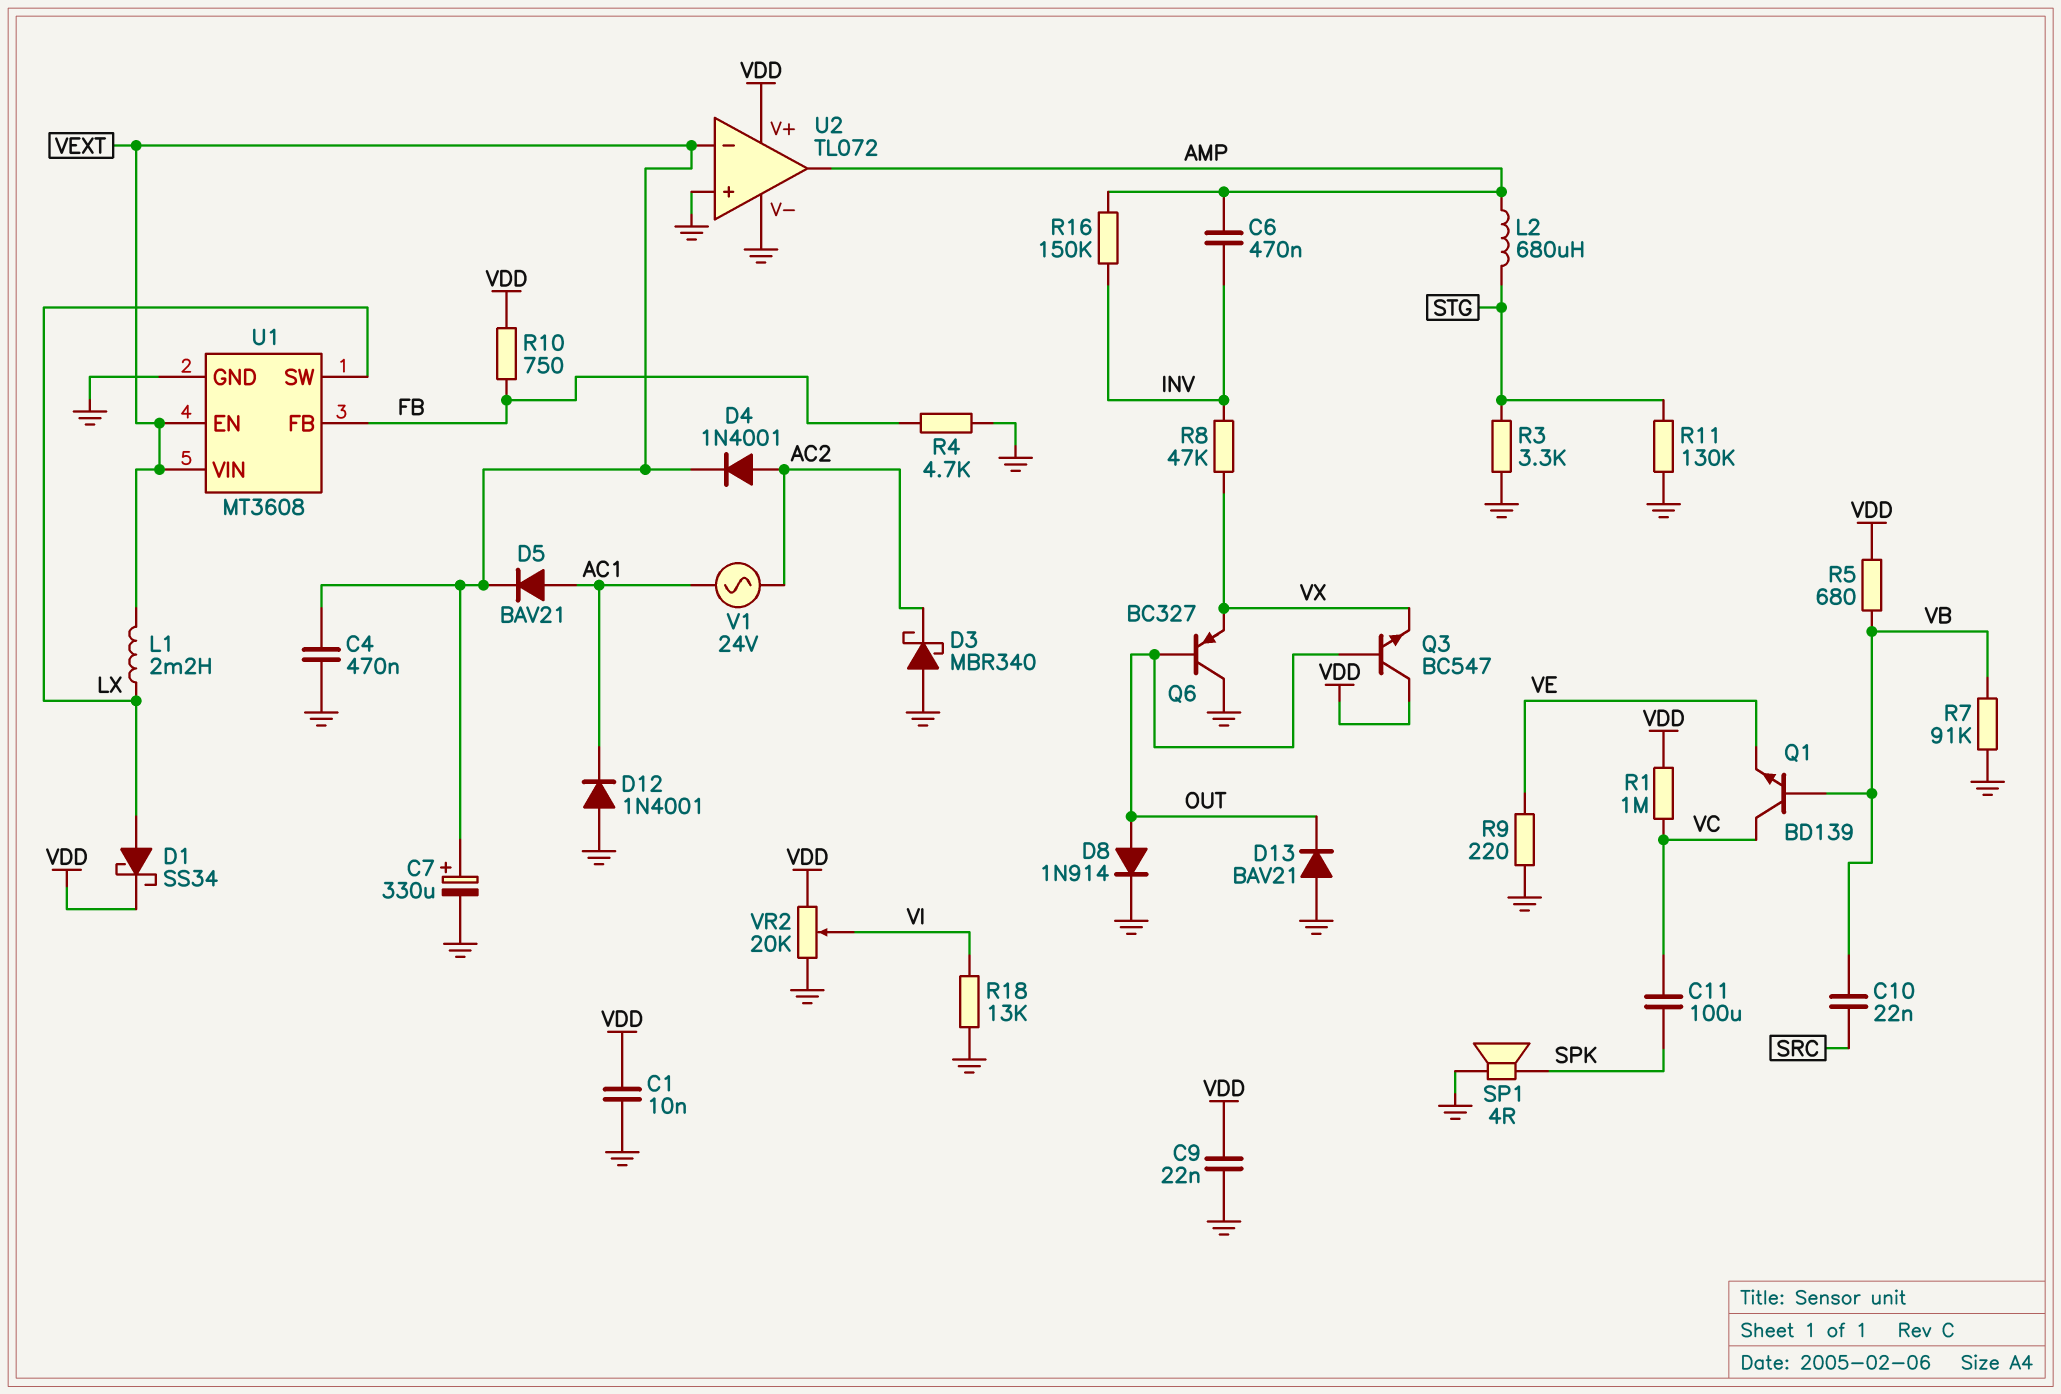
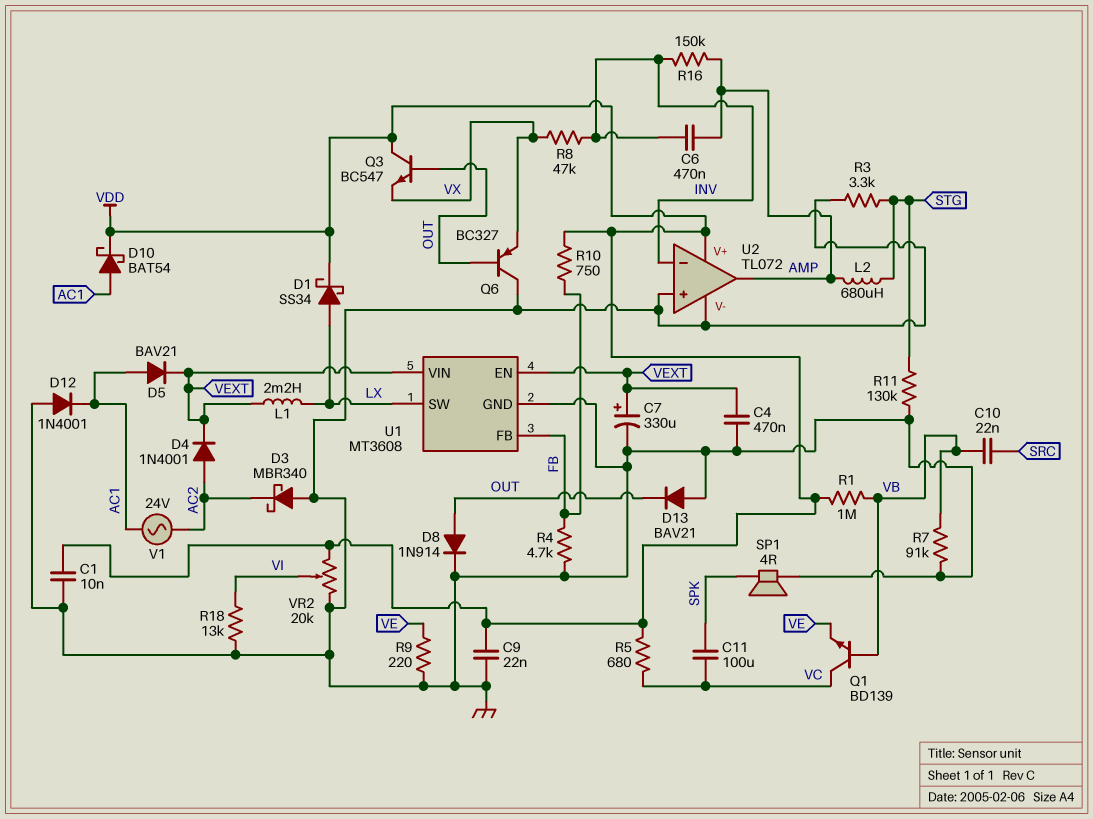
D10: none -> schottky BAT54 (A AC1, K VDD)
R1: 1M (VC, VDD) -> 1M (VB, VDD)
R5: 680 (VB, VDD) -> 680 (VC, VDD)
U2 pin in-: VEXT -> INV

